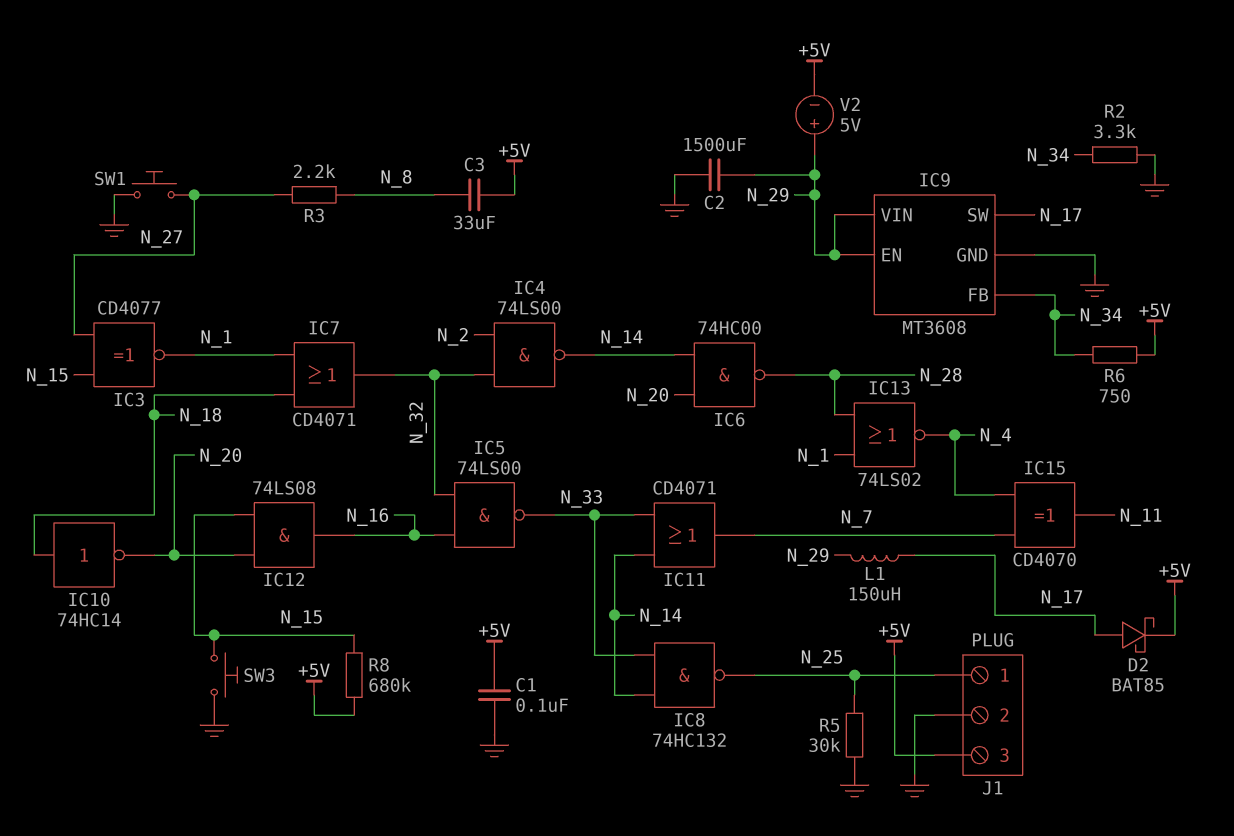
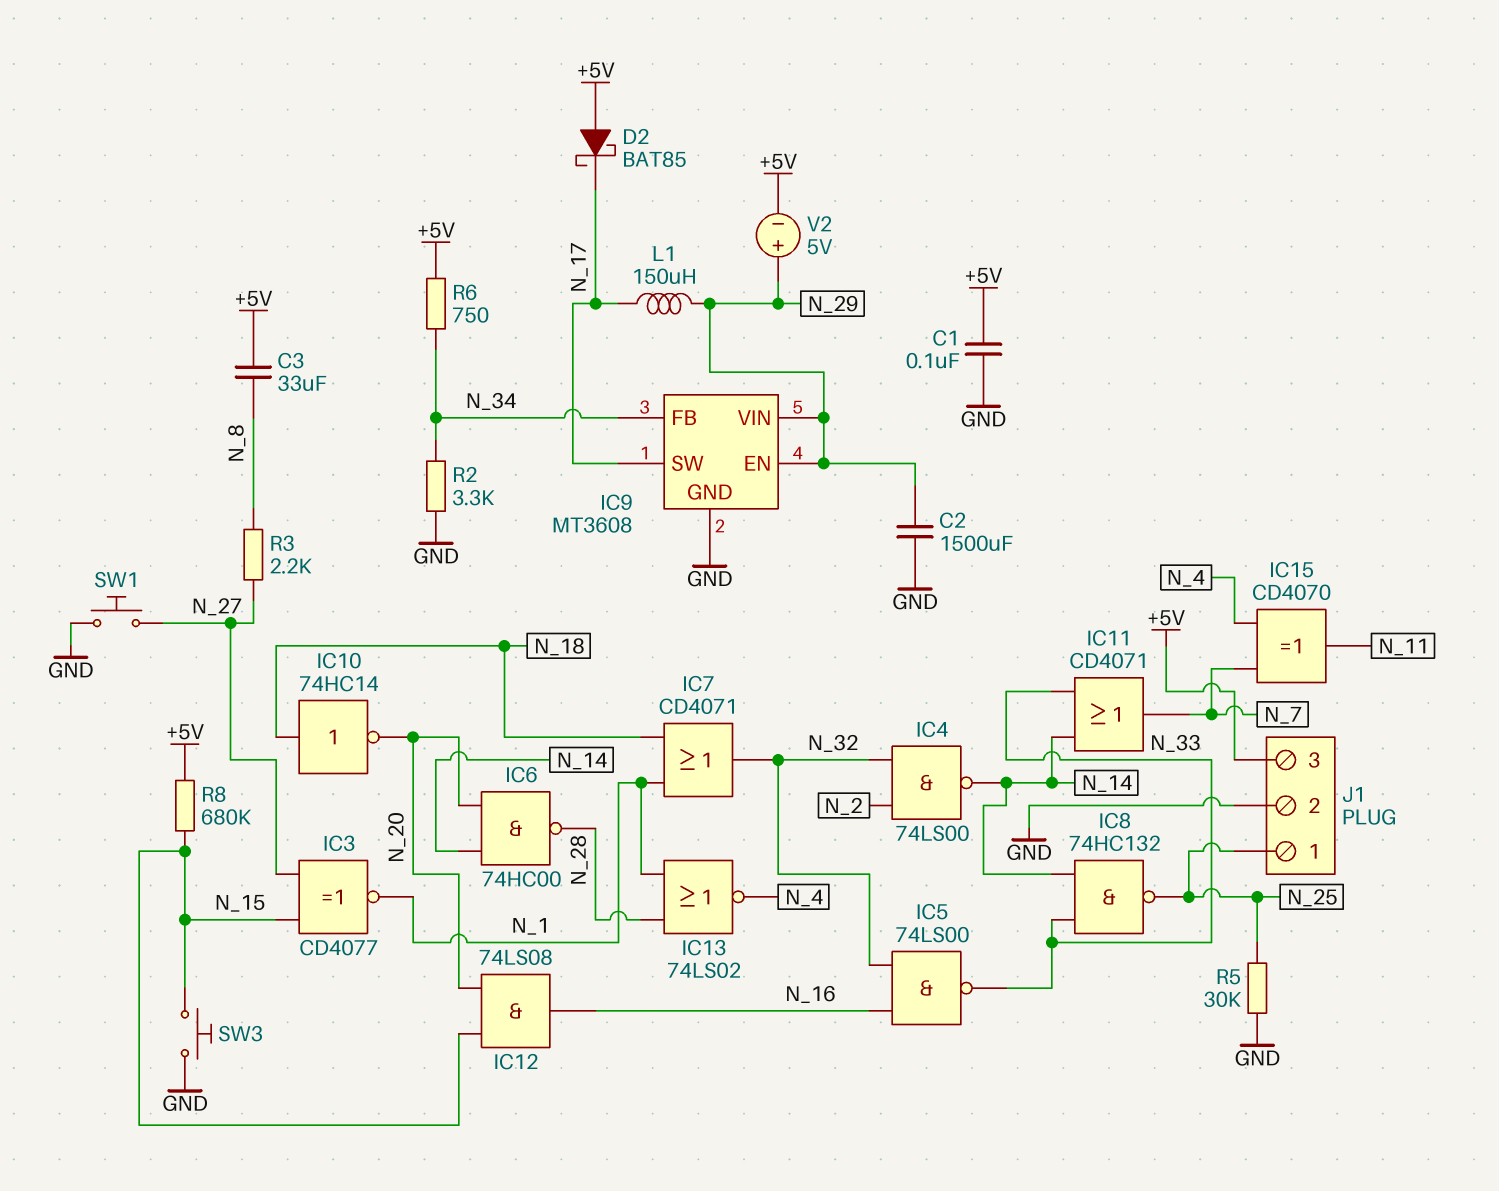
D2: schottky BAT85 (A N_17, K +5V) -> schottky BAT85 (A +5V, K N_17)

